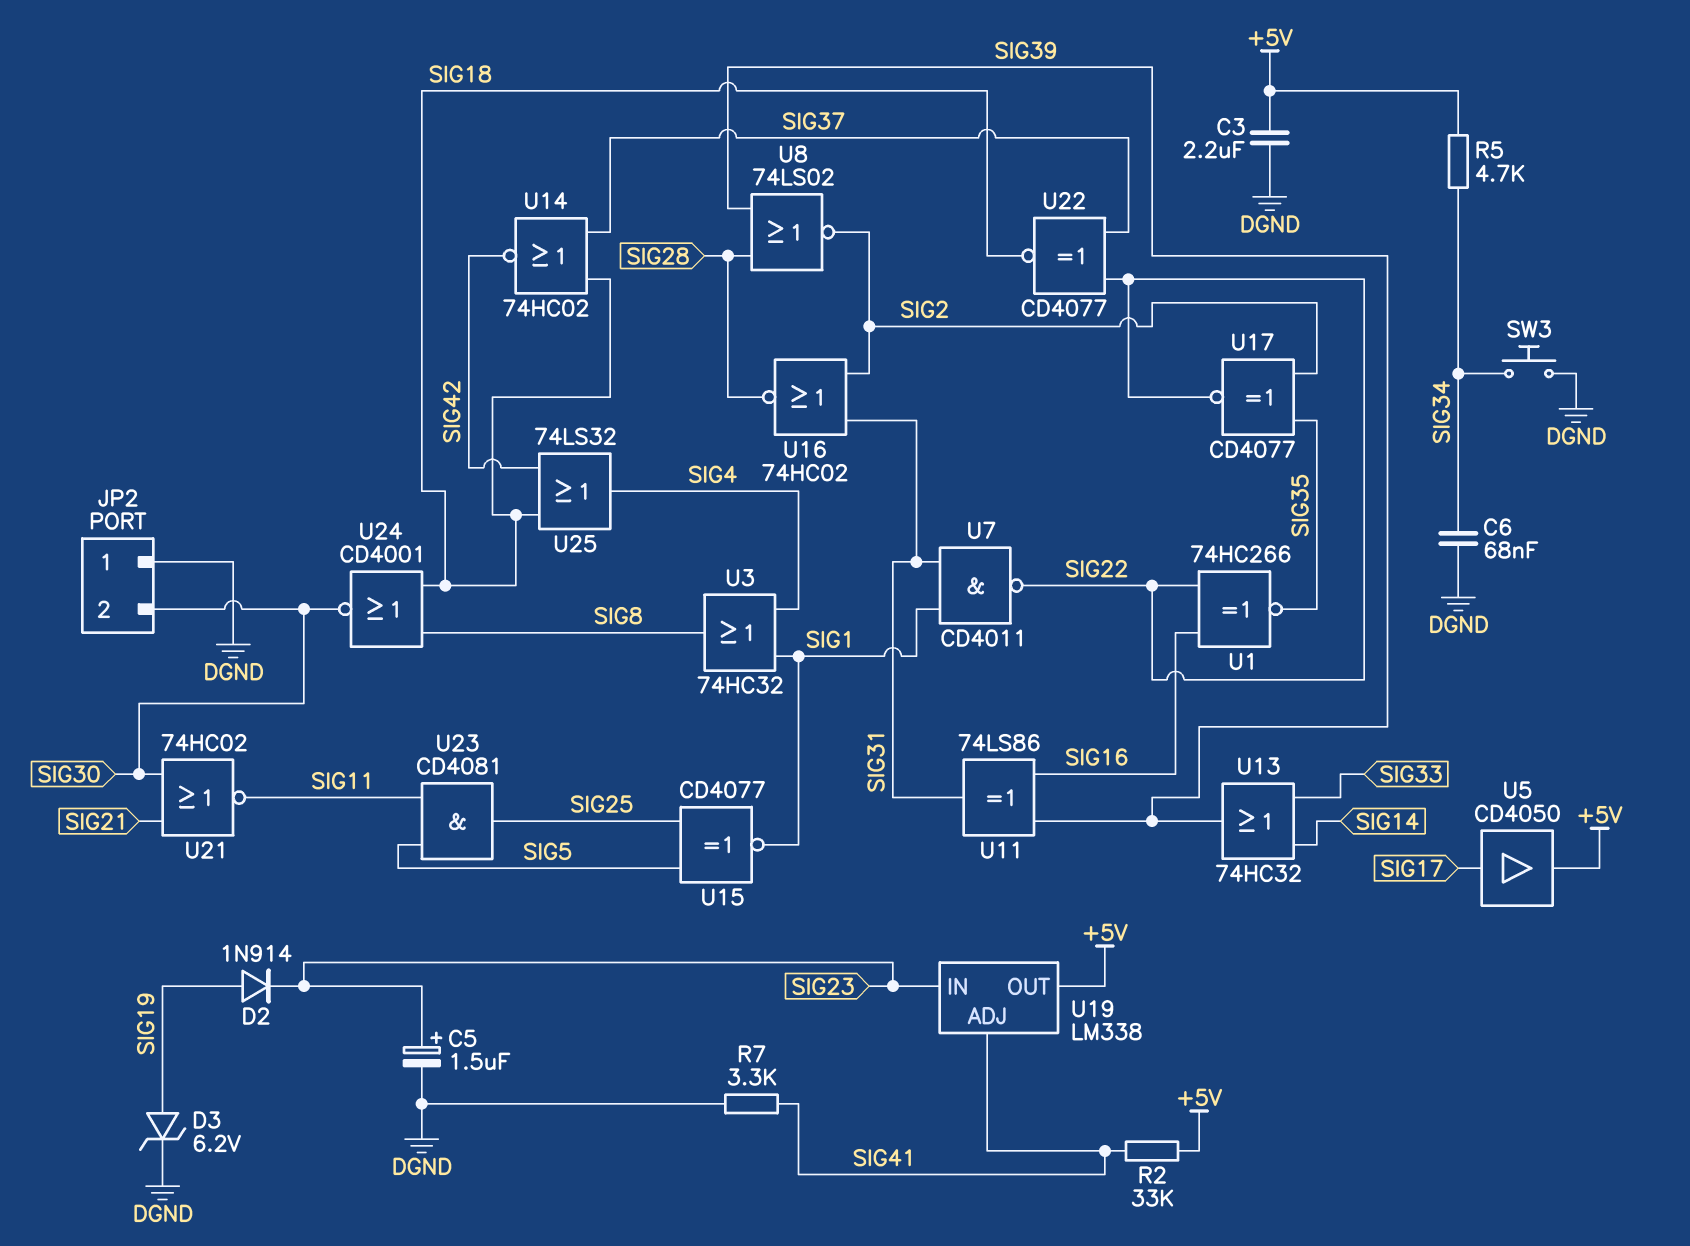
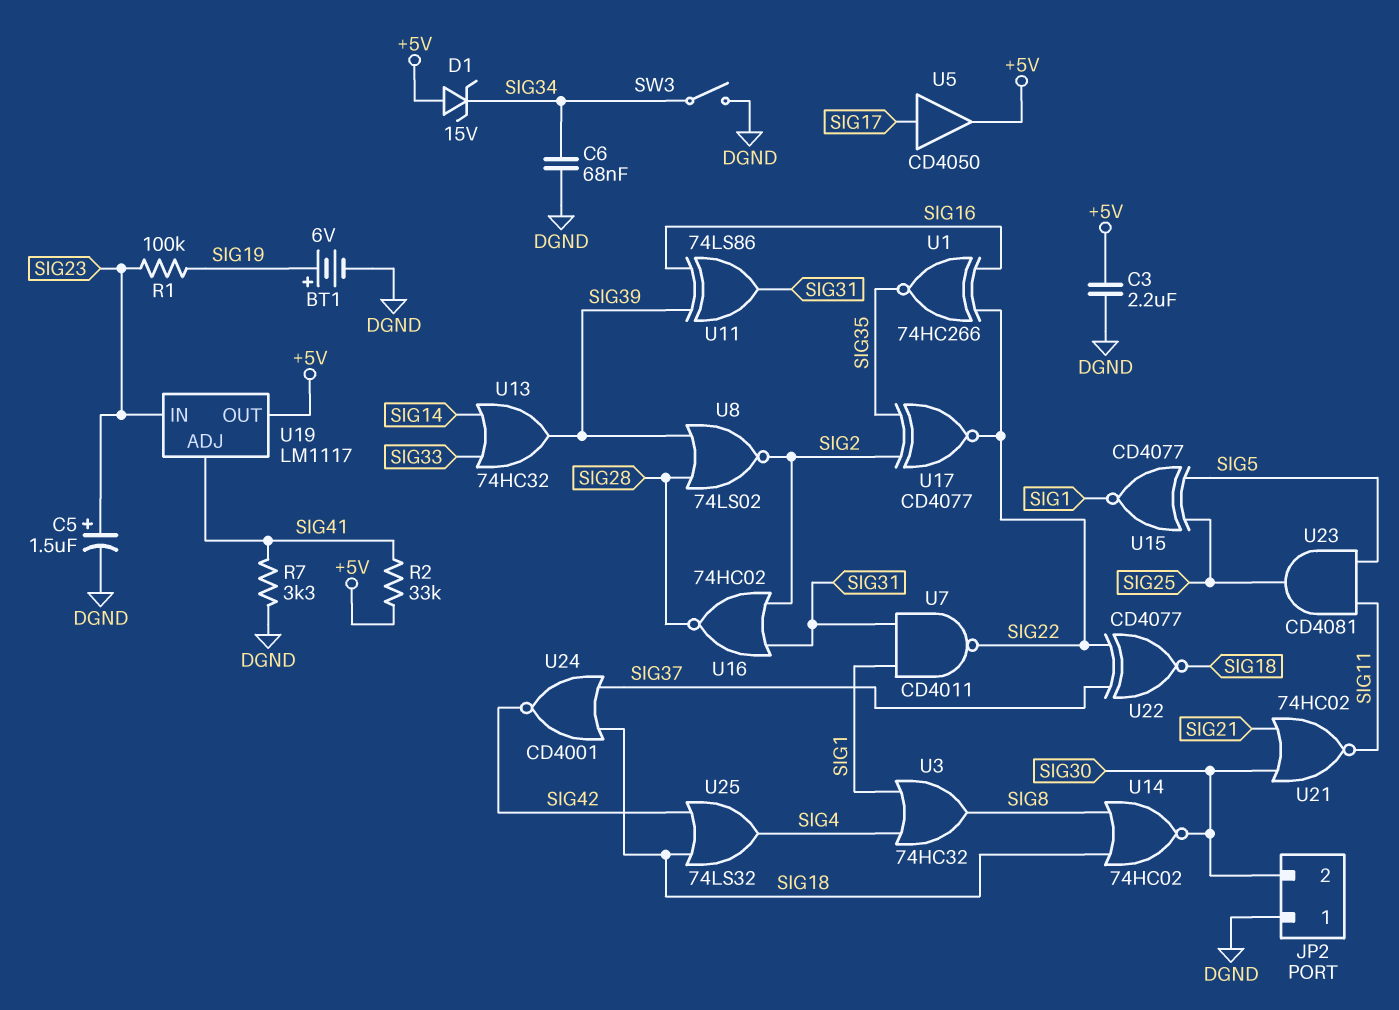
BT1: none -> 6V (plus SIG19, minus DGND)
D1: none -> zener 15V (A +5V, K SIG34)
D2: diode 1N914 (A SIG19, K SIG23) -> none
D3: zener 6.2V (A SIG19, K DGND) -> none
R1: none -> 100k (SIG19, SIG23)
R5: 4.7k (+5V, SIG34) -> none
SW3: button (DGND, SIG34) -> switch (DGND, SIG34)
U14: NOR 74HC02 (in SIG18, in SIG37, out SIG42) -> NOR 74HC02 (in SIG8, in SIG18, out SIG30)
U19: LM338 -> LM1117
U24: NOR CD4001 (in SIG8, in SIG18, out SIG30) -> NOR CD4001 (in SIG18, in SIG37, out SIG42)

